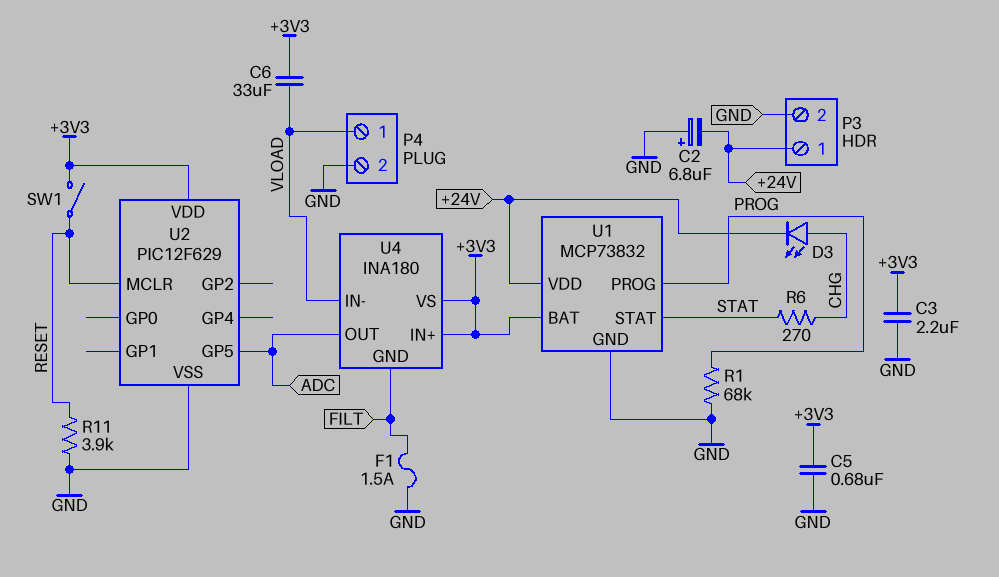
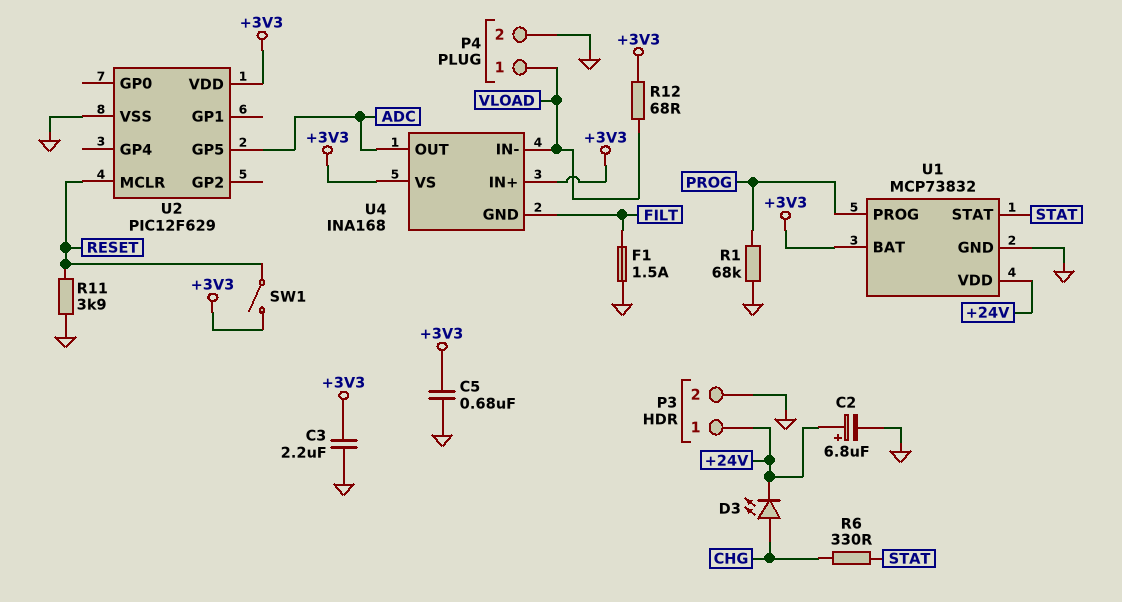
C2: 6.8uF (plus GND, minus +24V) -> 6.8uF (plus +24V, minus GND)
C6: 33uF (+3V3, VLOAD) -> none
R6: 270 (CHG, STAT) -> 330 (CHG, STAT)
R12: none -> 68 (+3V3, VLOAD)
U4: INA180 -> INA168

